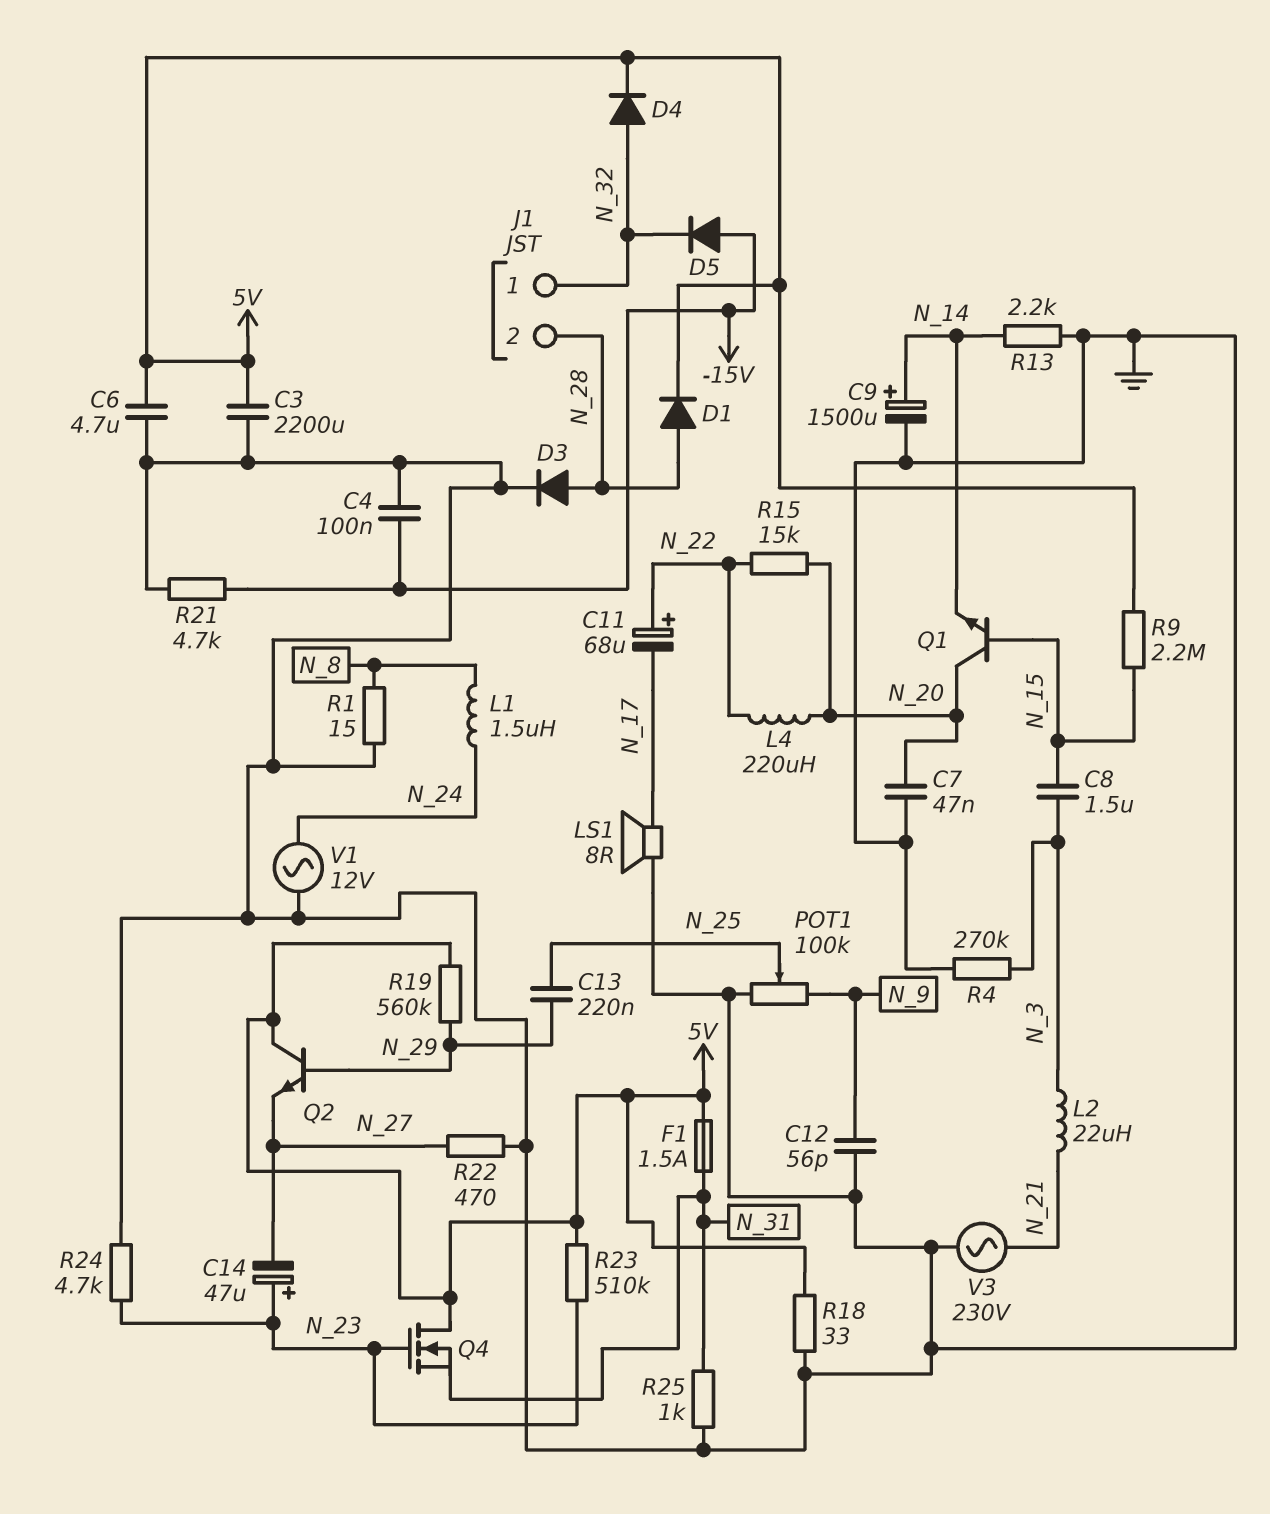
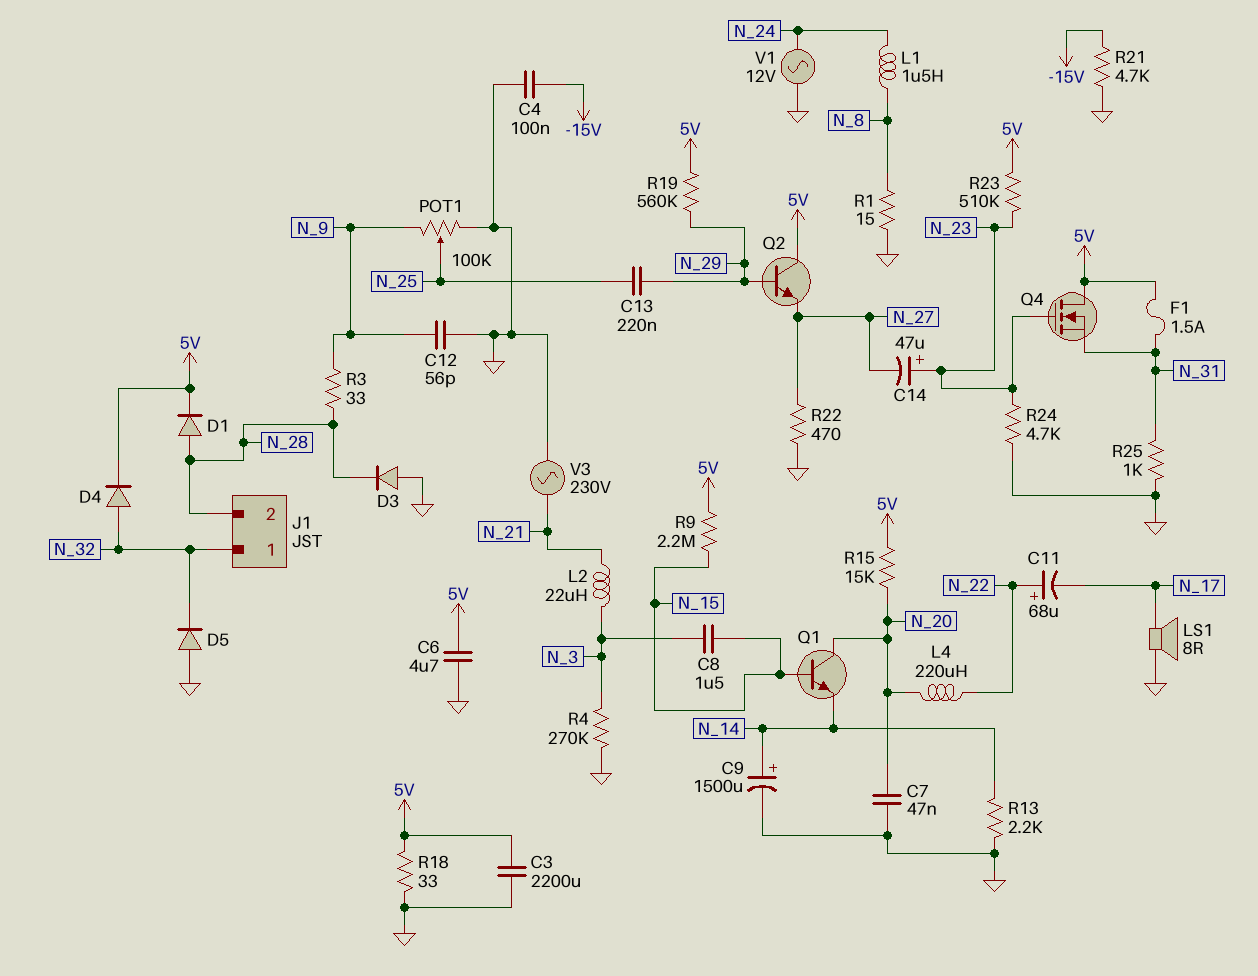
D3: diode (A N_28, K GND) -> diode (A GND, K N_28)
D5: diode (A -15V, K N_32) -> diode (A GND, K N_32)
R3: none -> 33 (N_9, N_28)
R15: 15k (N_20, N_22) -> 15k (5V, N_20)

